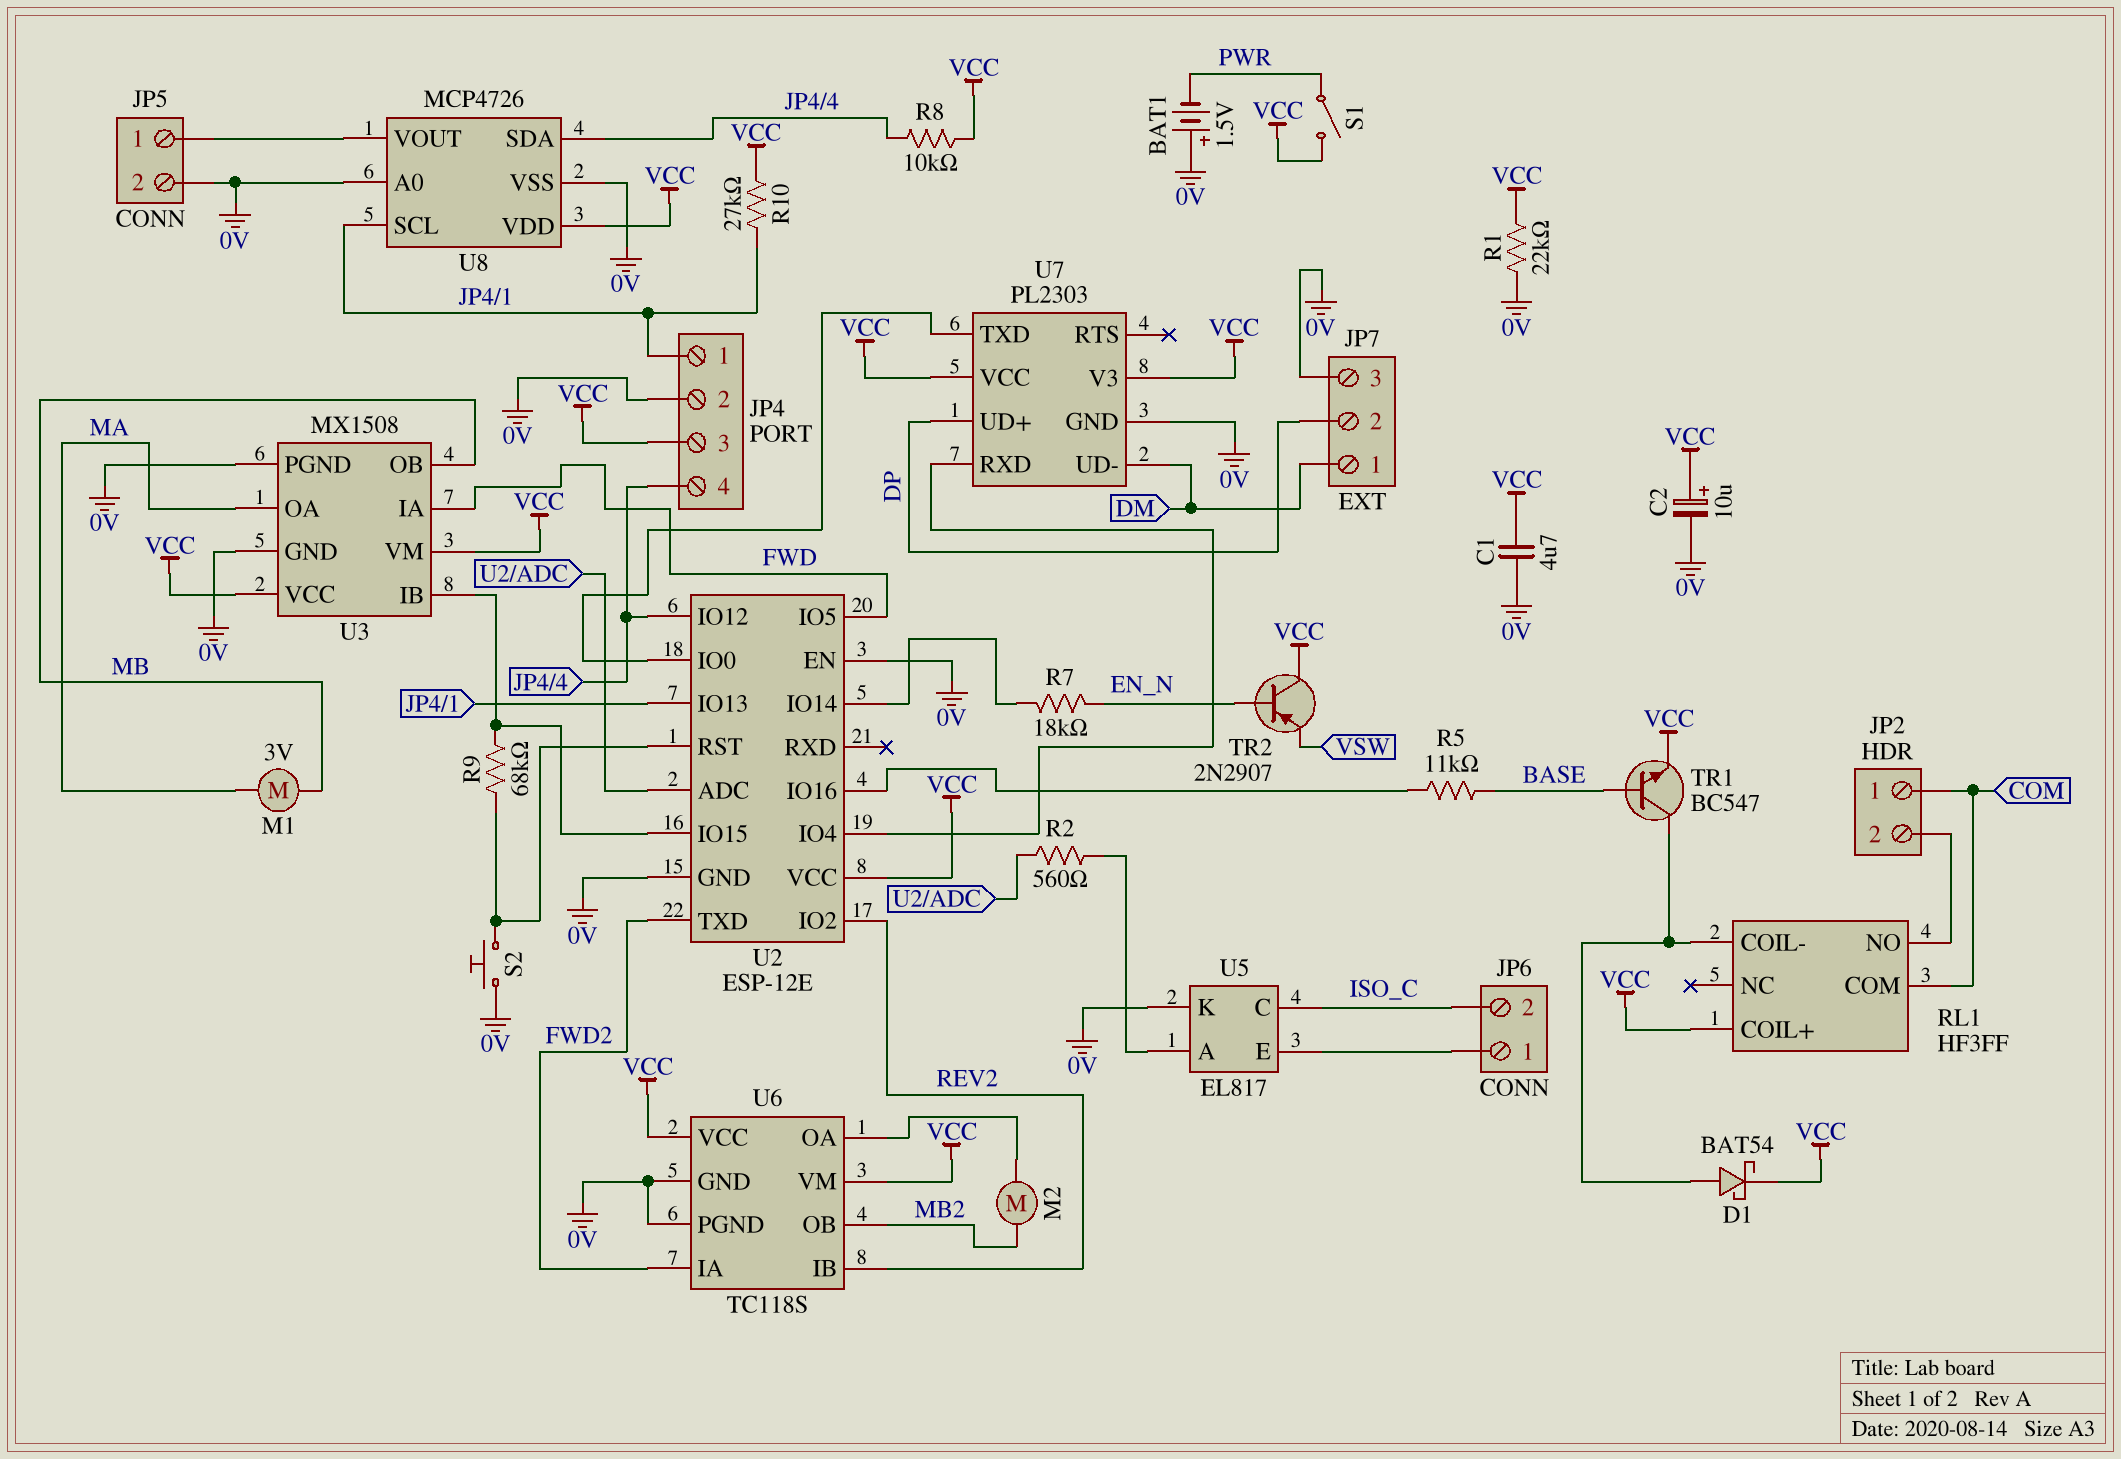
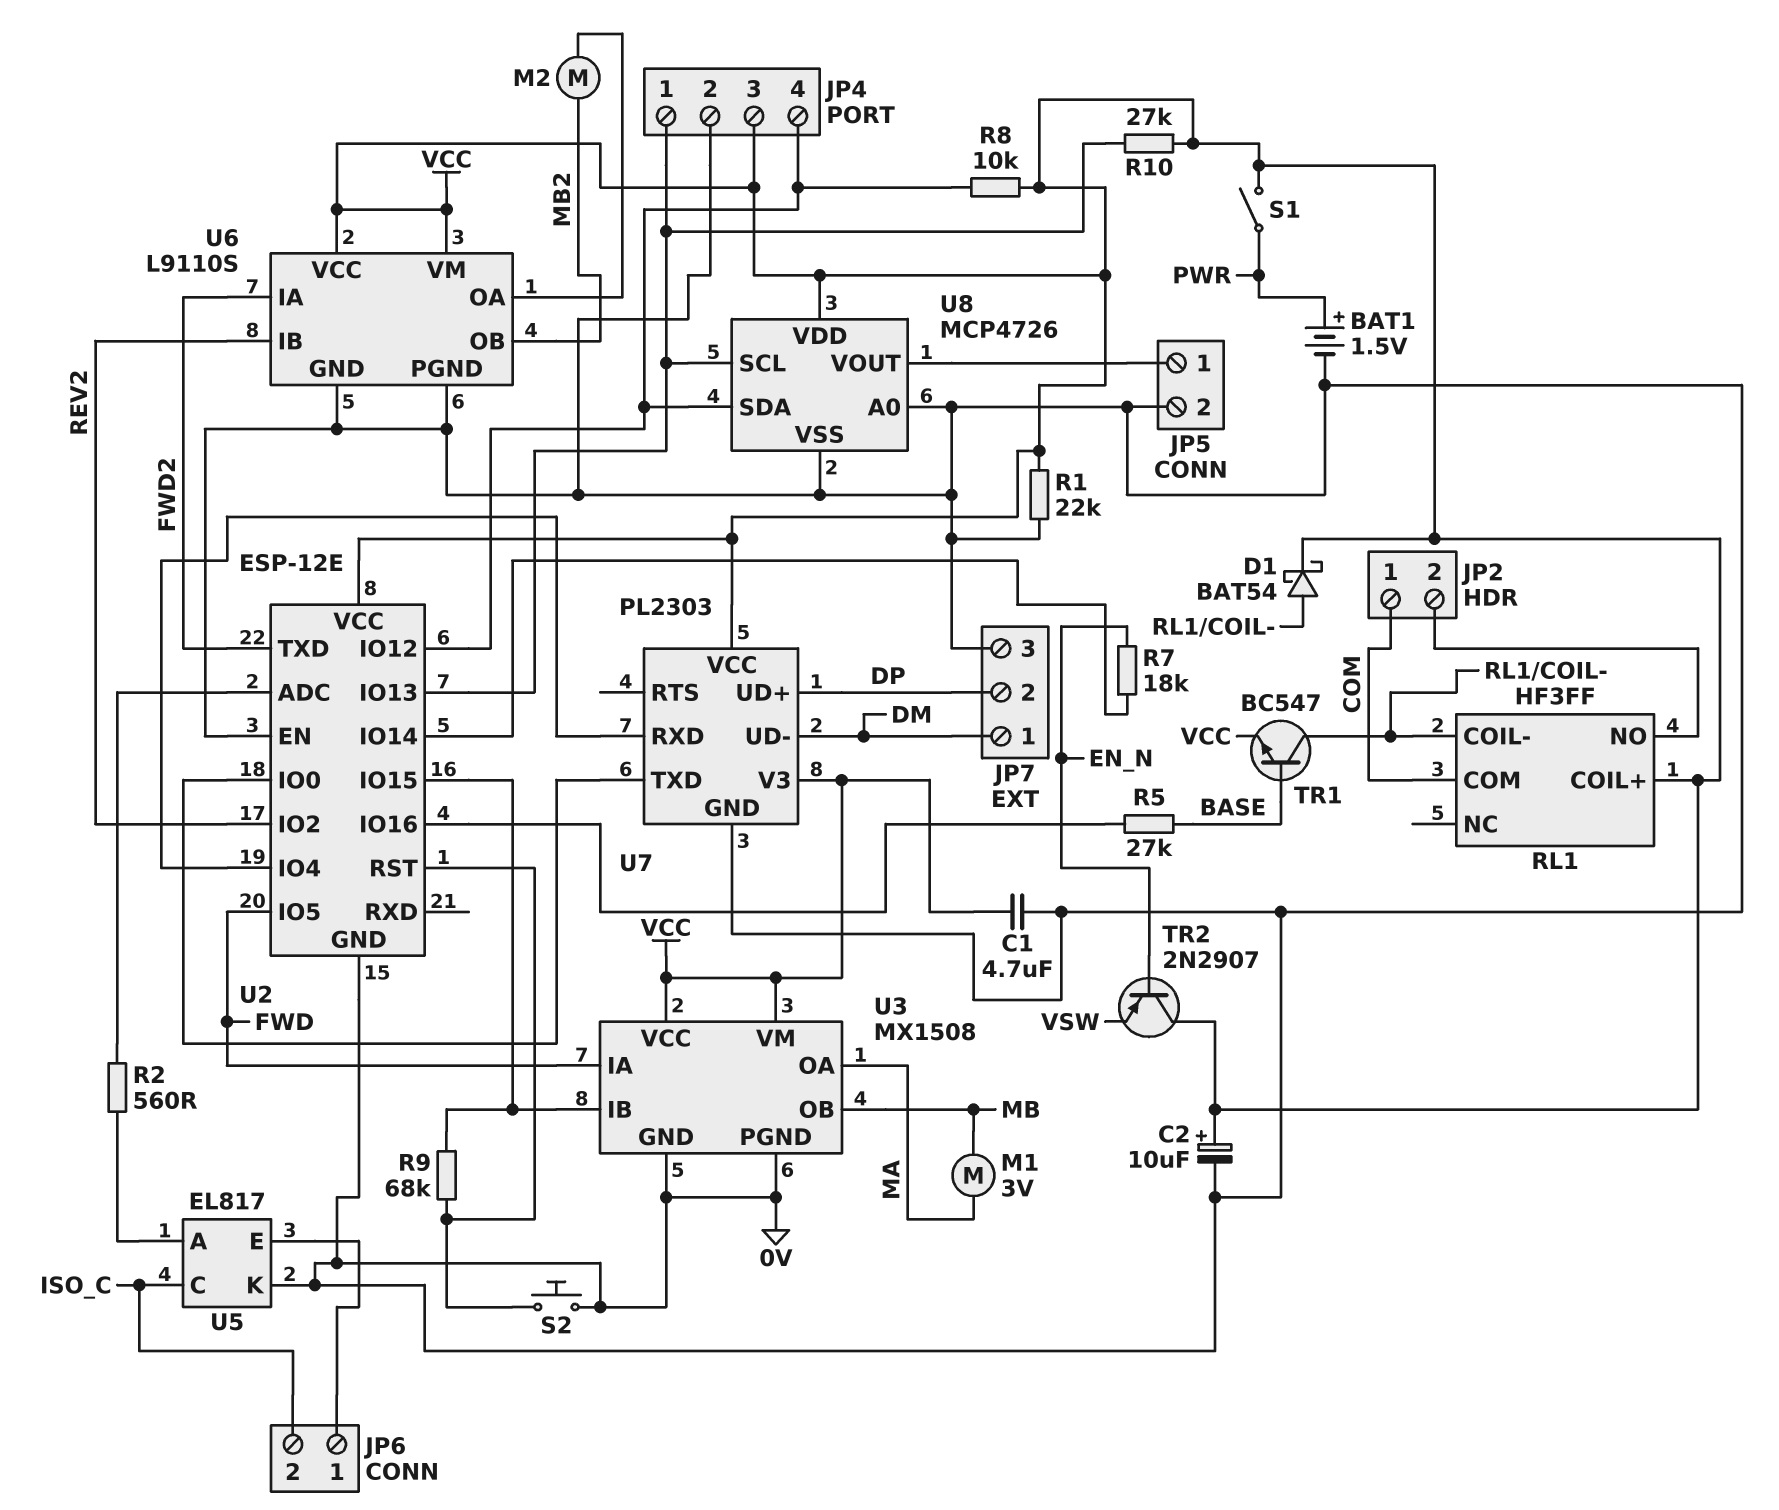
BAT1: 1.5V (plus 0V, minus PWR) -> 1.5V (plus PWR, minus 0V)
R5: 11k (BASE, U2/IO16) -> 27k (BASE, U2/IO16)
U6: TC118S -> L9110S

